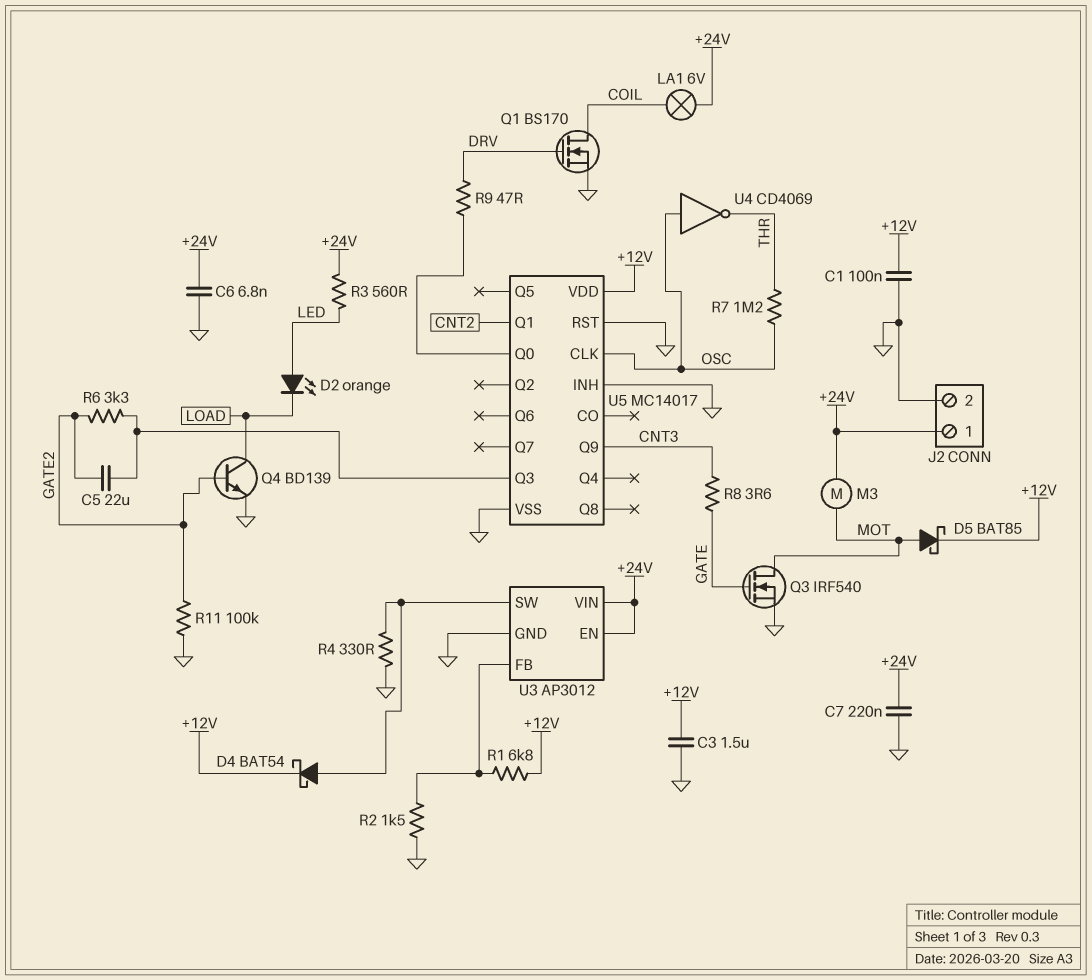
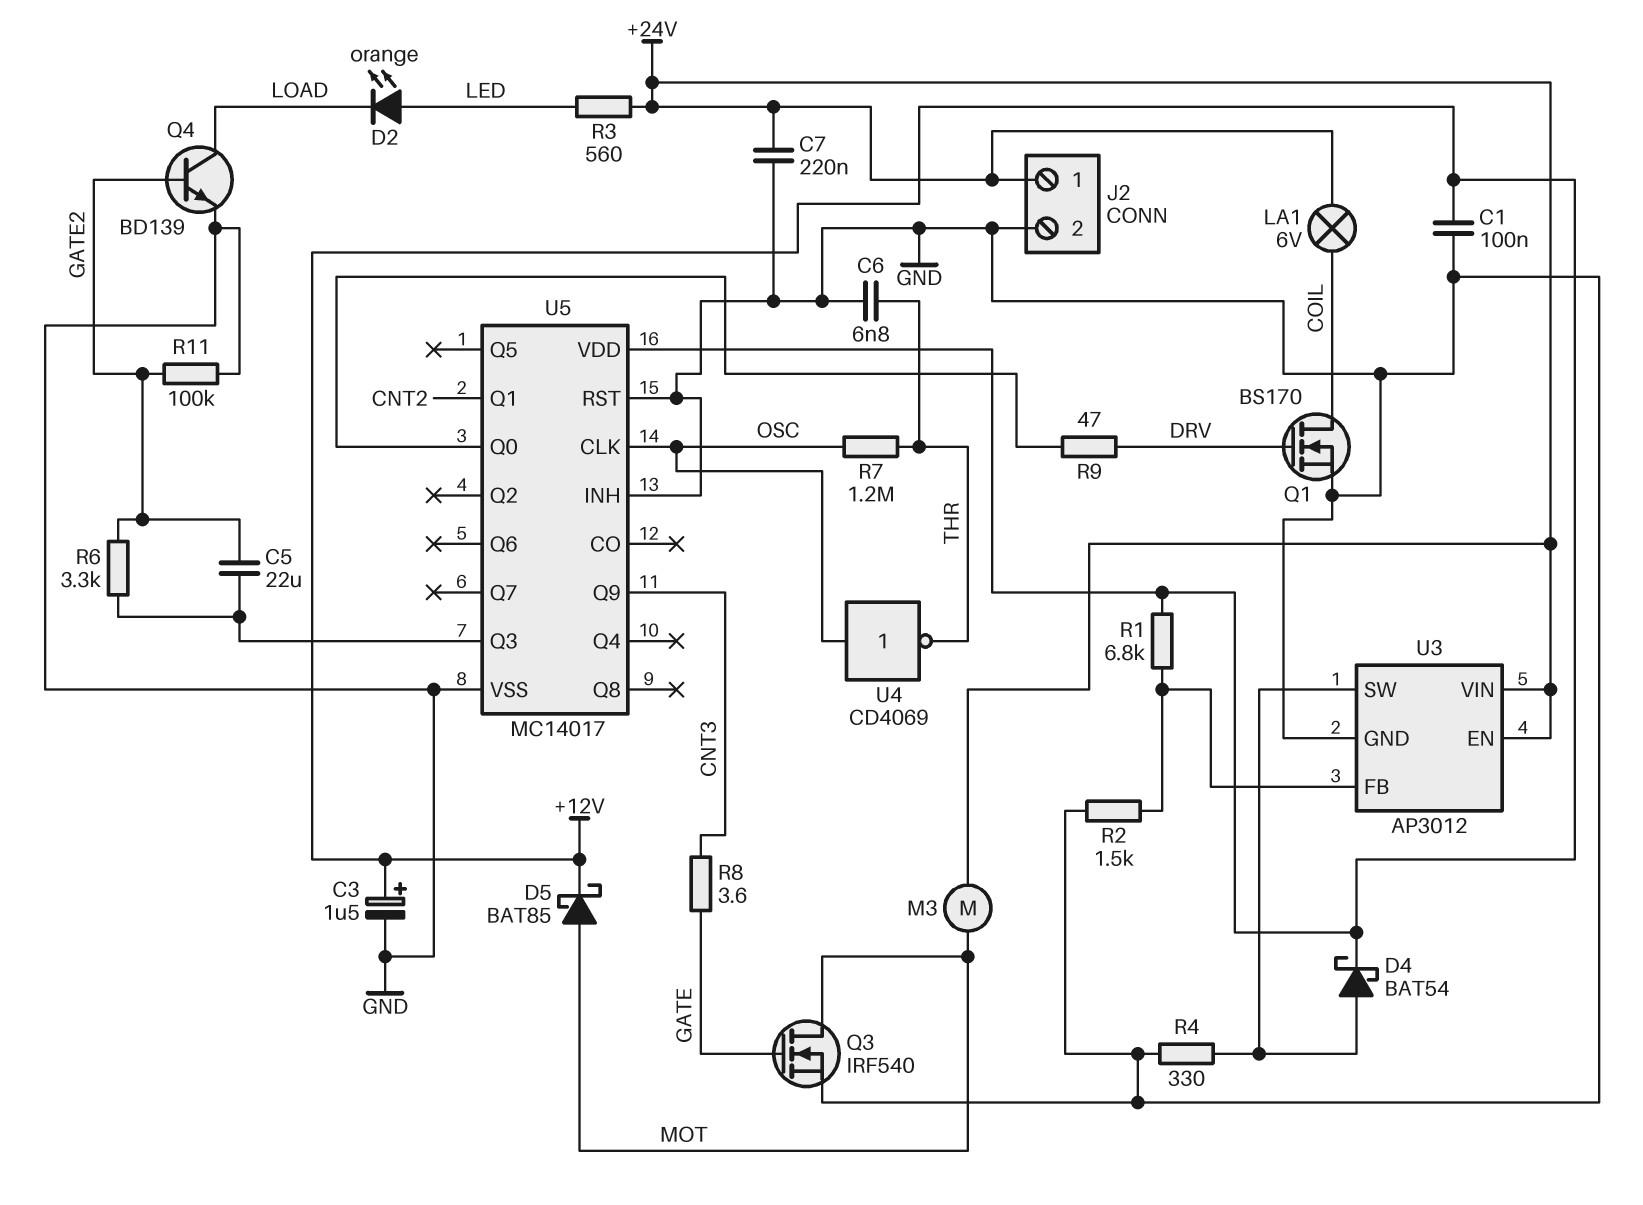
C3: 1.5uF (+12V, GND) -> 1.5uF (plus +12V, minus GND)
C6: 6.8nF (+24V, GND) -> 6.8nF (GND, THR)

